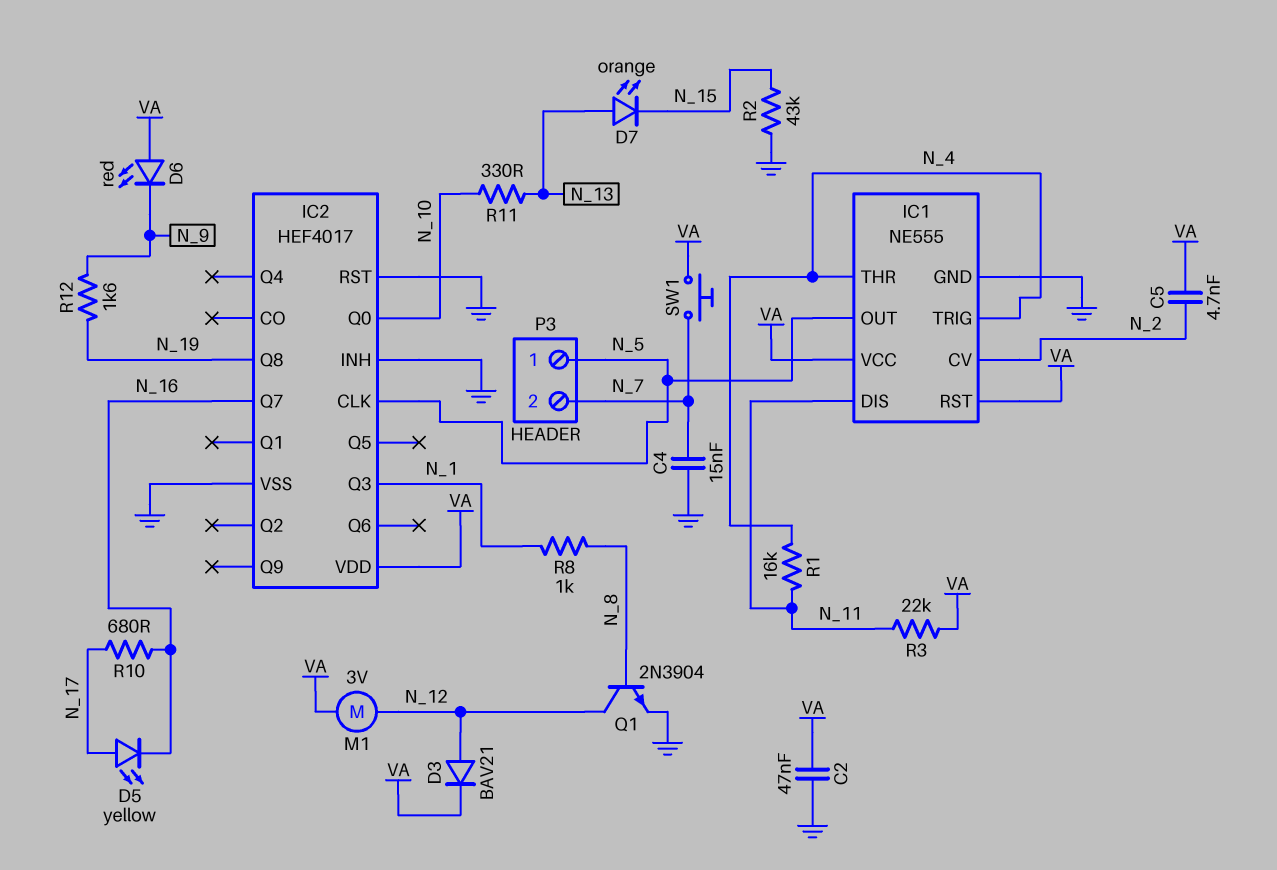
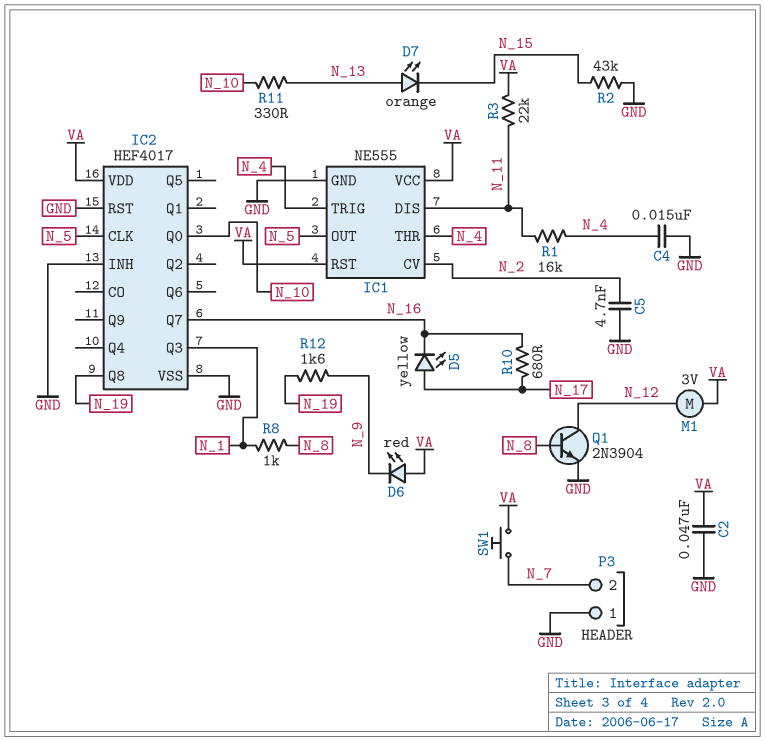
C4: 15nF (GND, N_7) -> 15nF (GND, N_4)
C5: 4.7nF (N_2, VA) -> 4.7nF (GND, N_2)
D3: diode BAV21 (A N_12, K VA) -> none
P3 pin 1: N_5 -> GND

